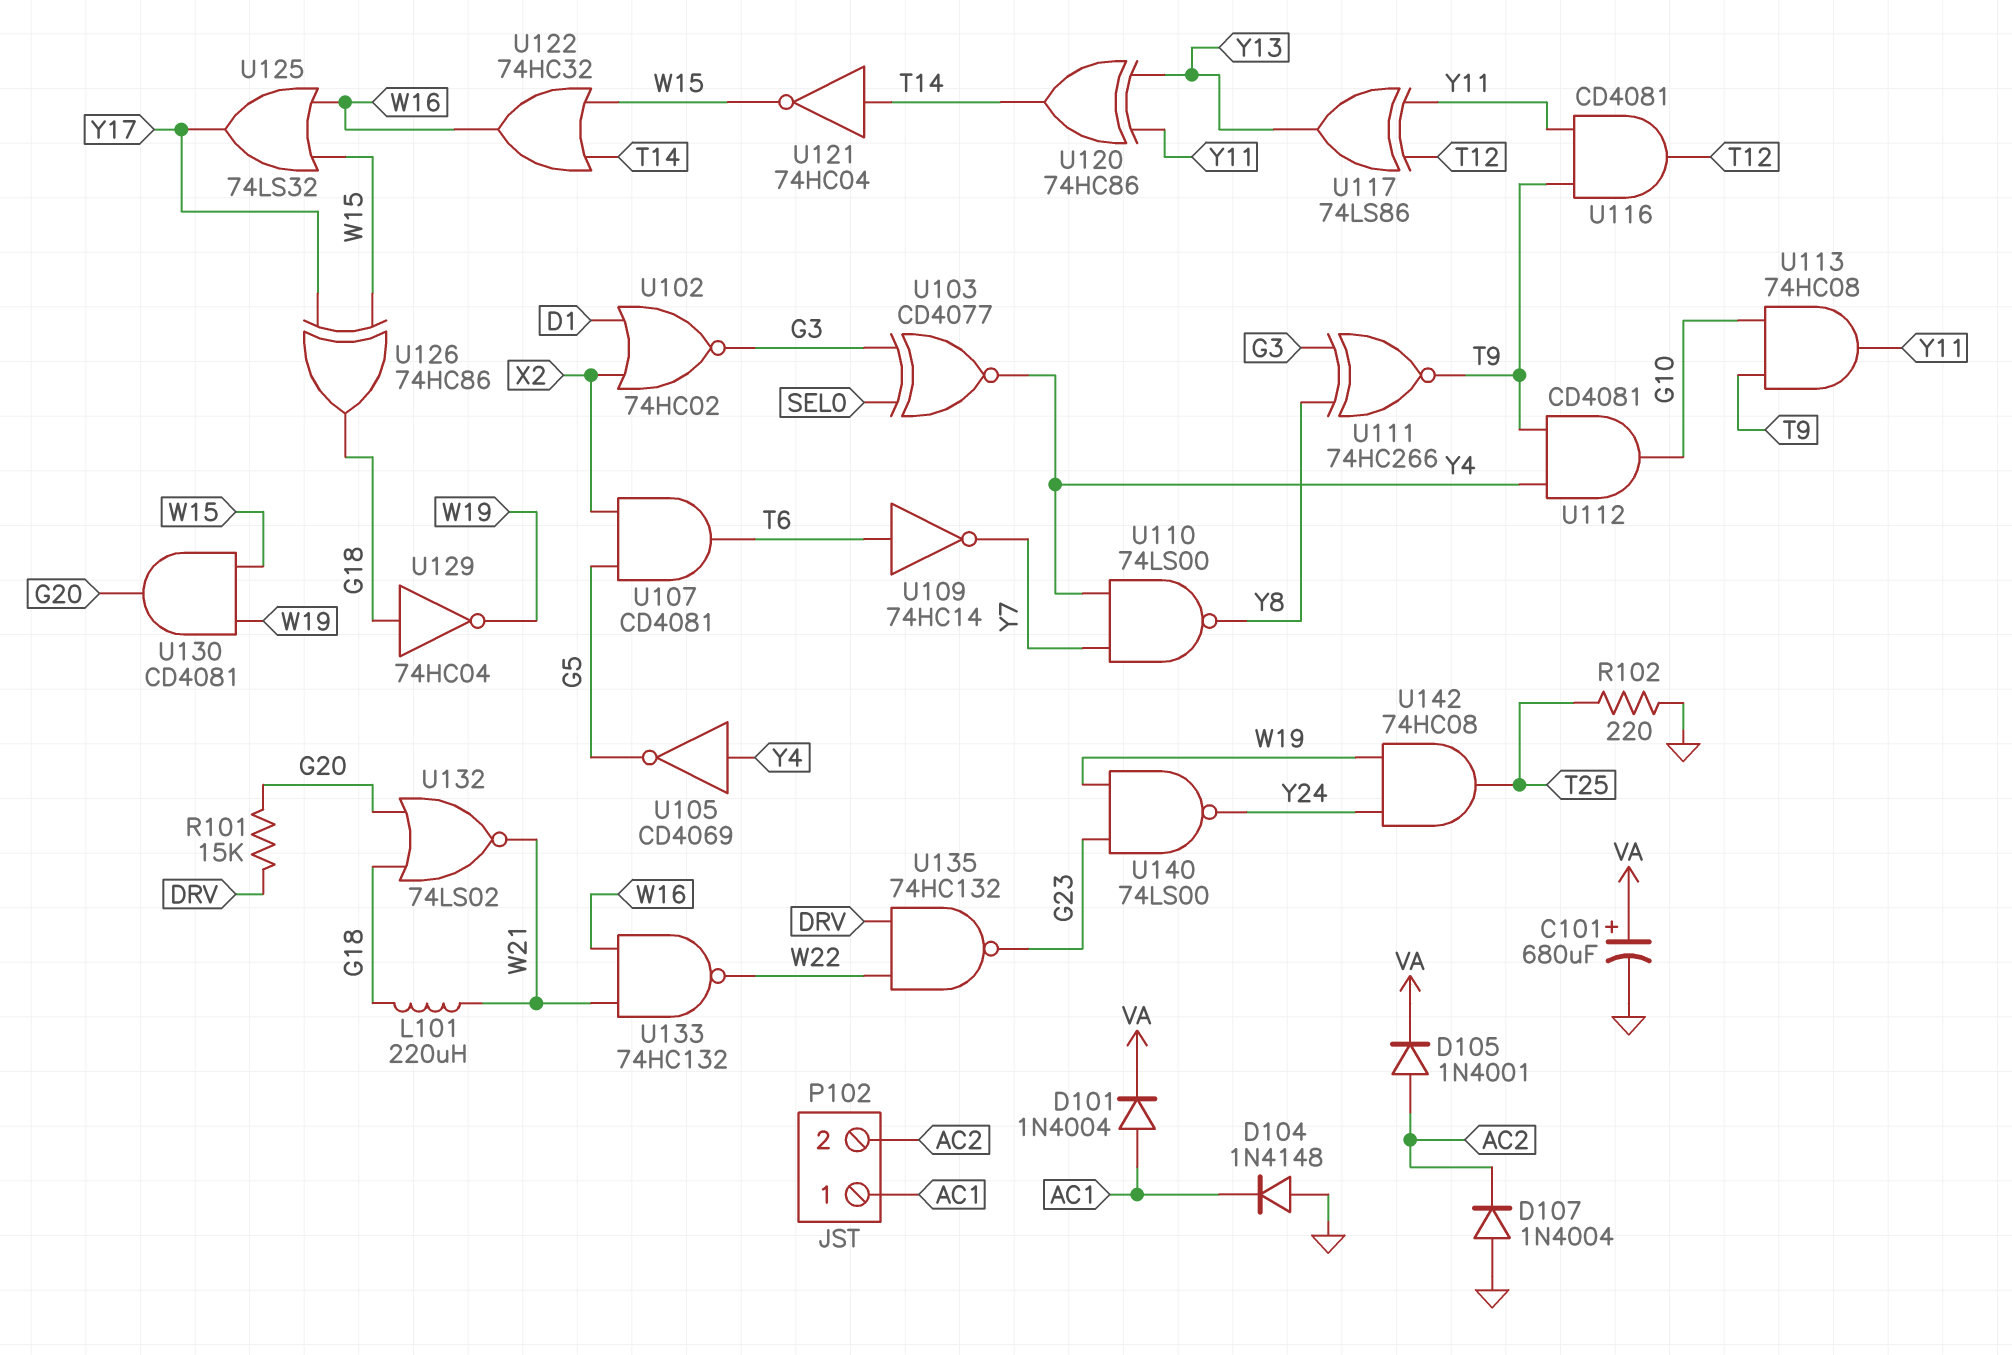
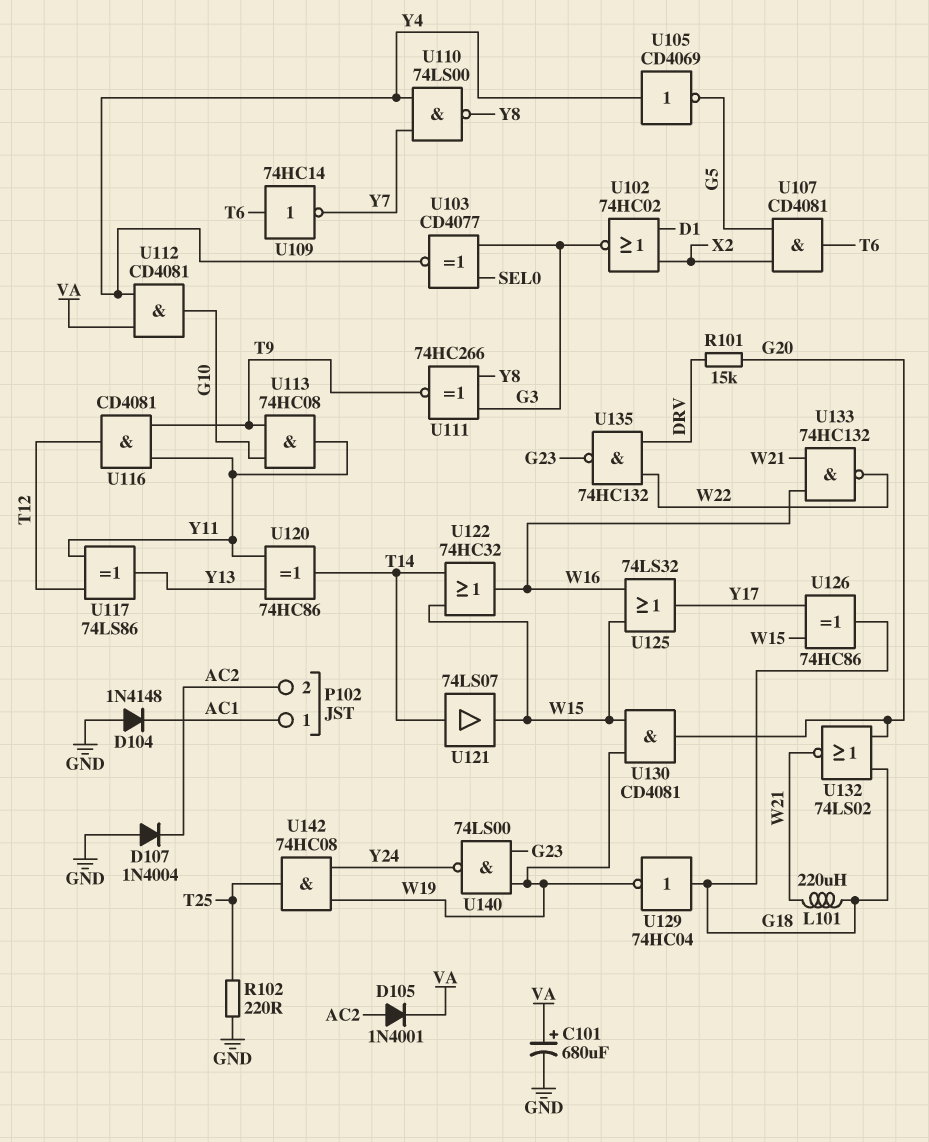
D101: diode 1N4004 (A AC1, K VA) -> none
U112: AND CD4081 (in T9, in Y4, out G10) -> AND CD4081 (in VA, in Y4, out G10)
U121: NOT 74HC04 (in T14, out W15) -> buffer 74LS07 (in T14, out W15)

